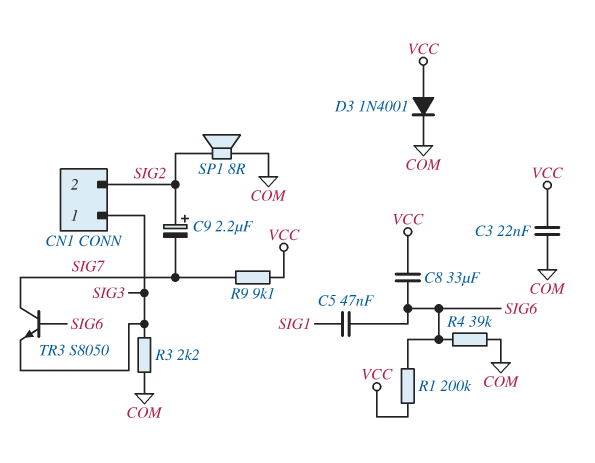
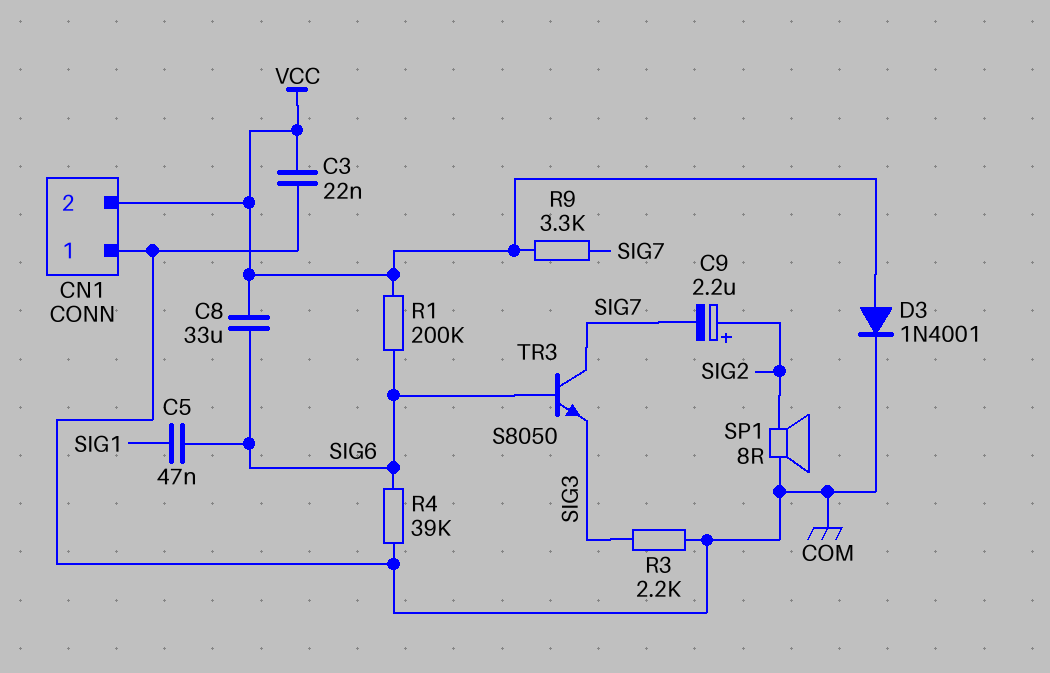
CN1 pin 1: SIG3 -> COM
CN1 pin 2: SIG2 -> VCC
R9: 9.1k (SIG7, VCC) -> 3.3k (SIG7, VCC)

